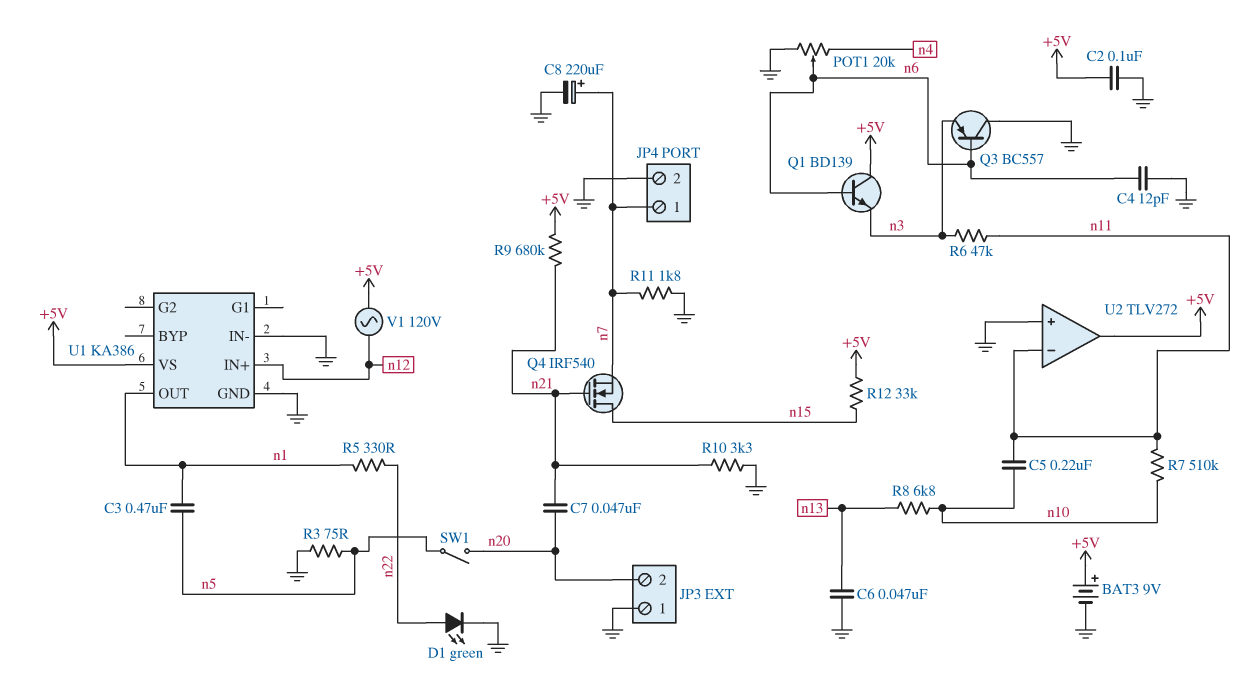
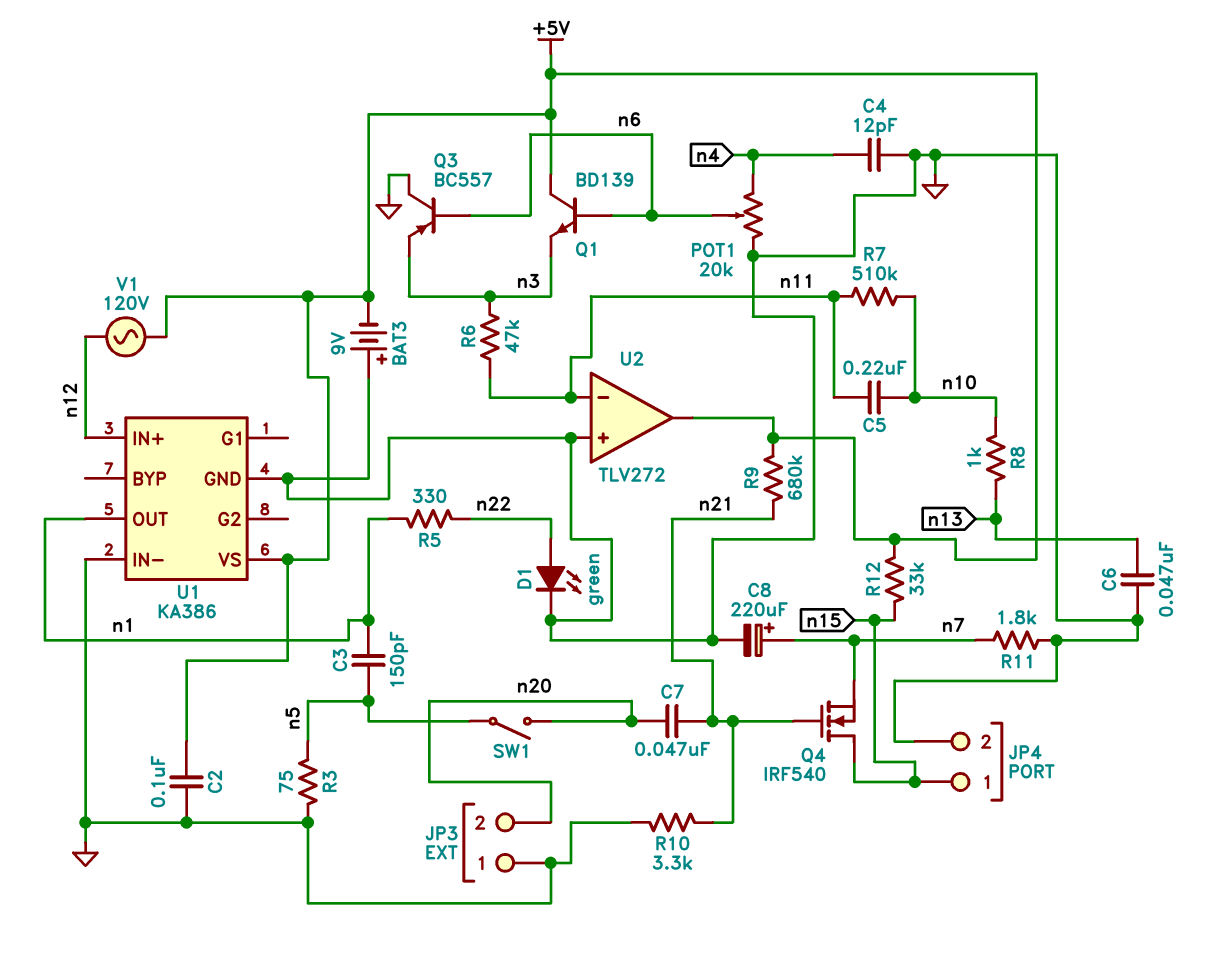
BAT3: 9V (plus +5V, minus GND) -> 9V (plus GND, minus +5V)
C3: 470nF (n1, n5) -> 150pF (n1, n5)
C4: 12pF (GND, n6) -> 12pF (GND, n4)
JP4 pin 1: n7 -> n15
R8: 6.8k (n10, n13) -> 1k (n10, n13)

